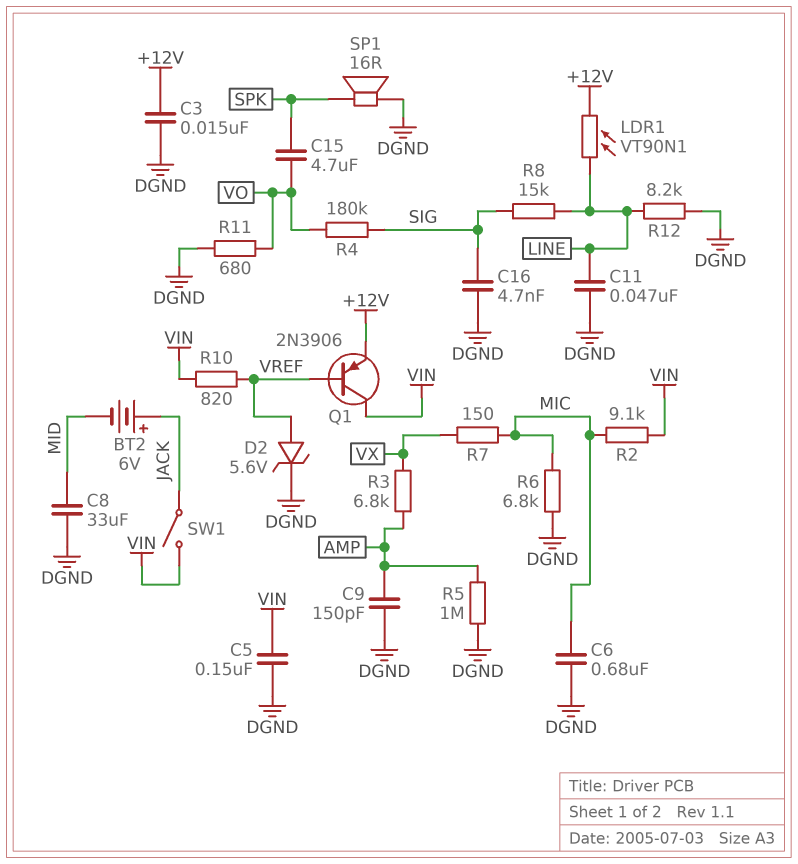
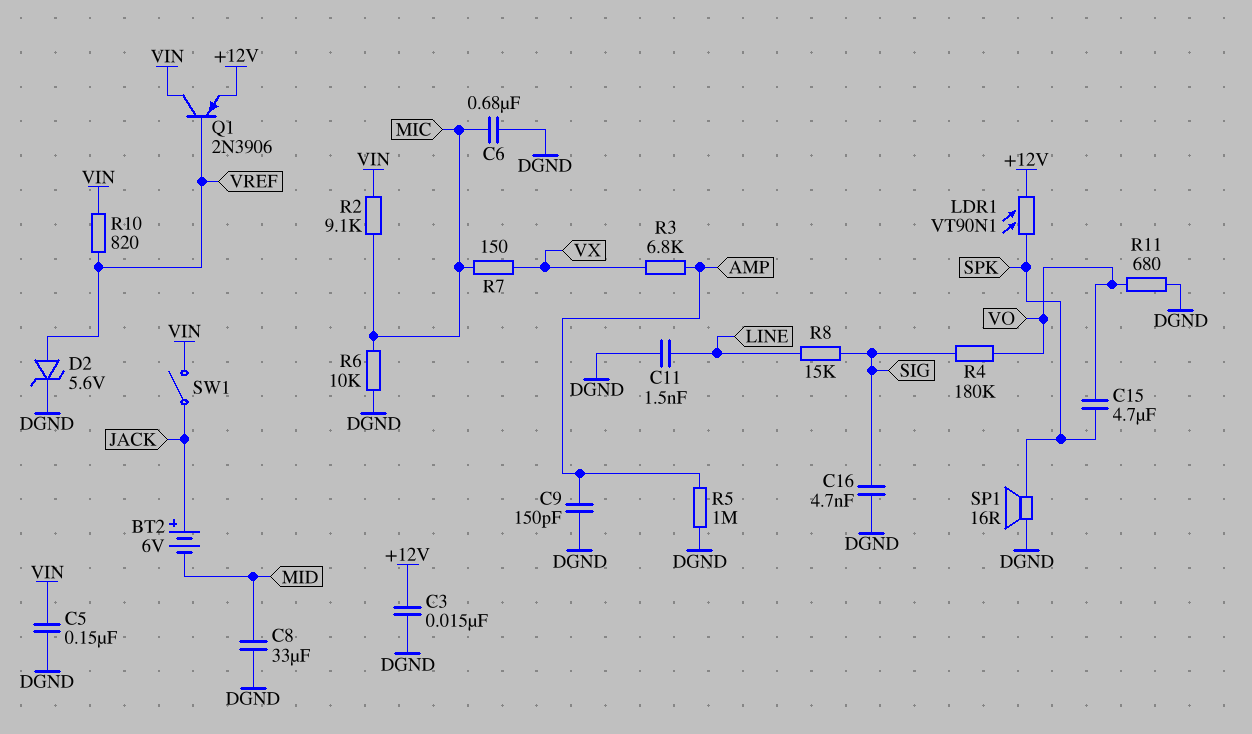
C11: 47nF (DGND, LINE) -> 1.5nF (DGND, LINE)
LDR1: VT90N1 (+12V, LINE) -> VT90N1 (+12V, SPK)
R6: 6.8k (DGND, MIC) -> 10k (DGND, MIC)
R12: 8.2k (DGND, LINE) -> none

